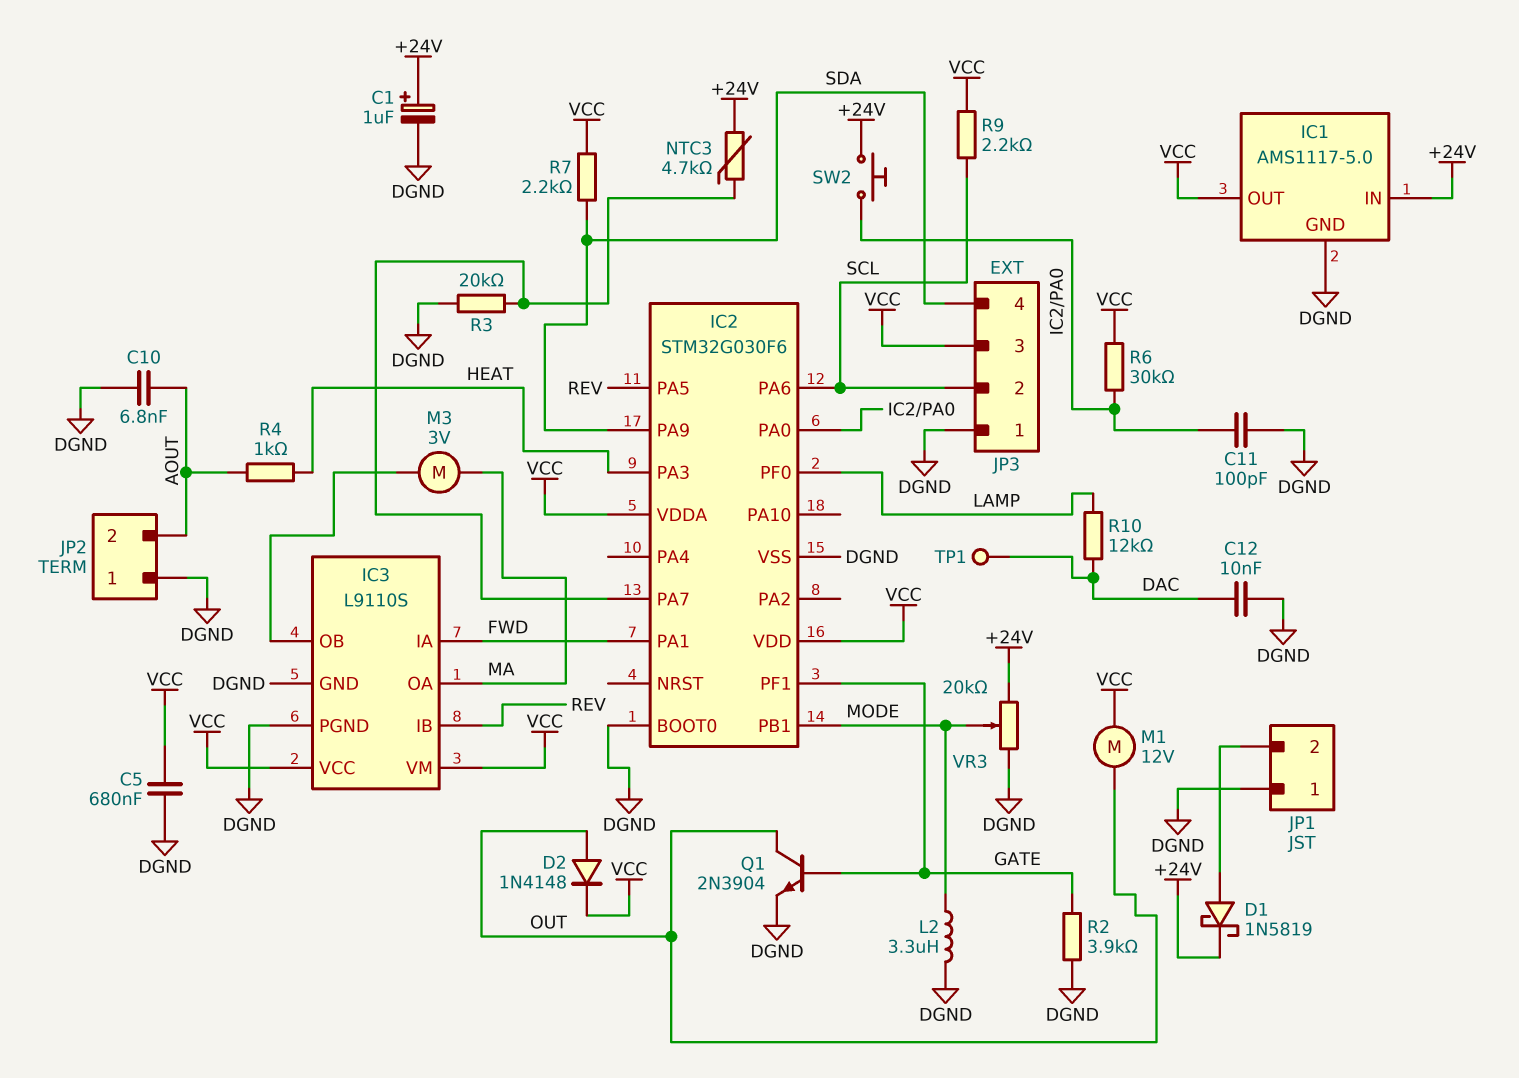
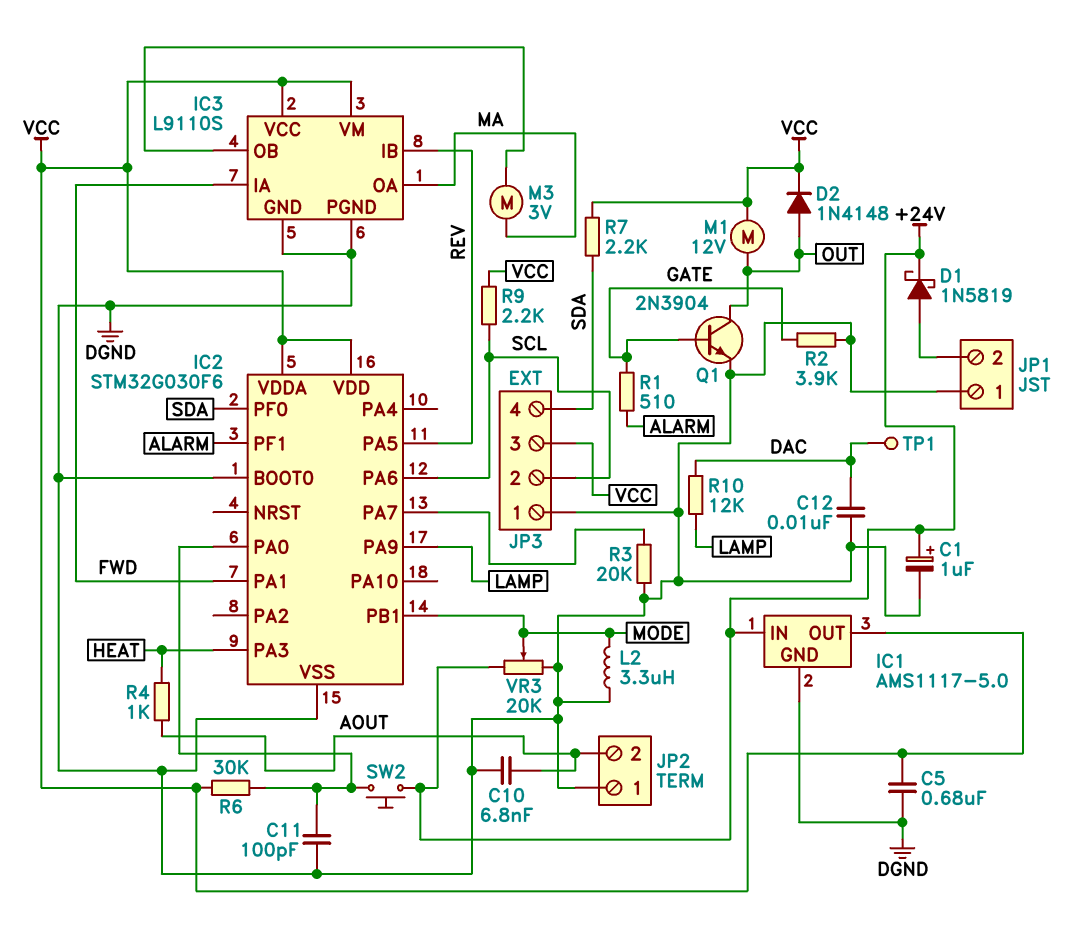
IC2 pin PA9: SDA -> LAMP
IC2 pin PF0: LAMP -> SDA
IC2 pin PF1: GATE -> ALARM
NTC3: 4.7k (+24V, IC2/PA7) -> none
R1: none -> 510 (ALARM, GATE)

